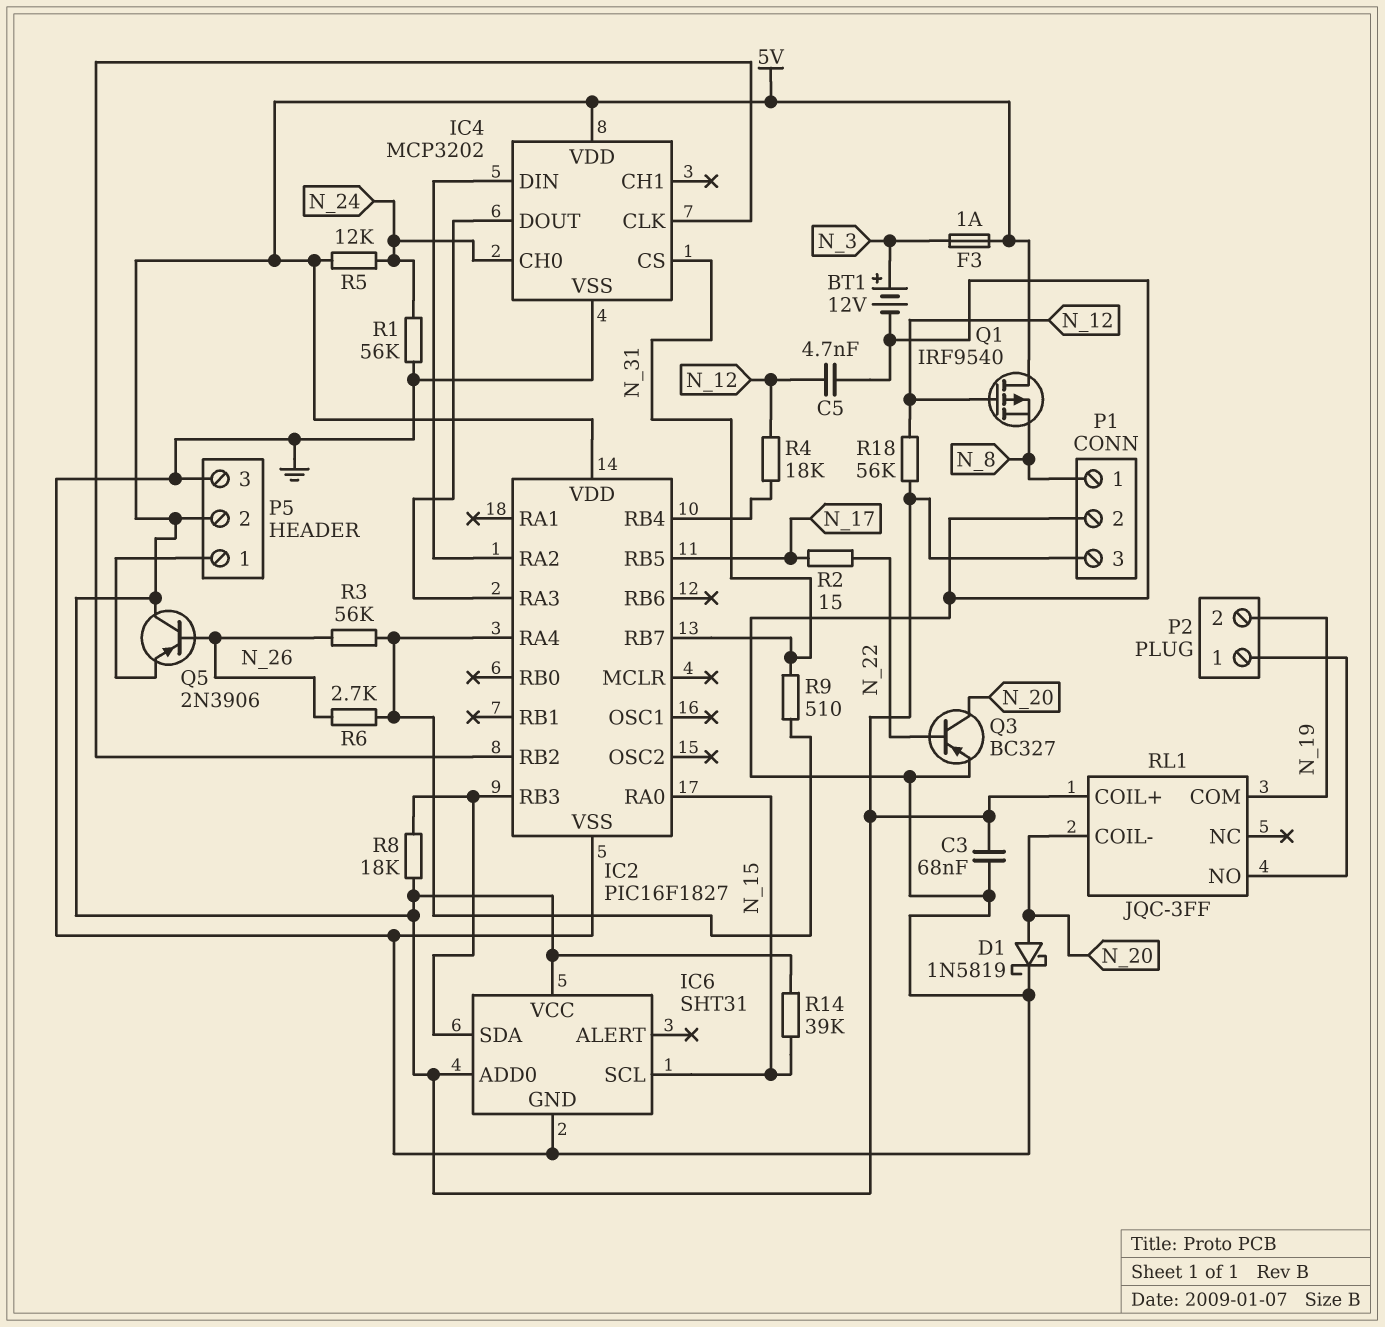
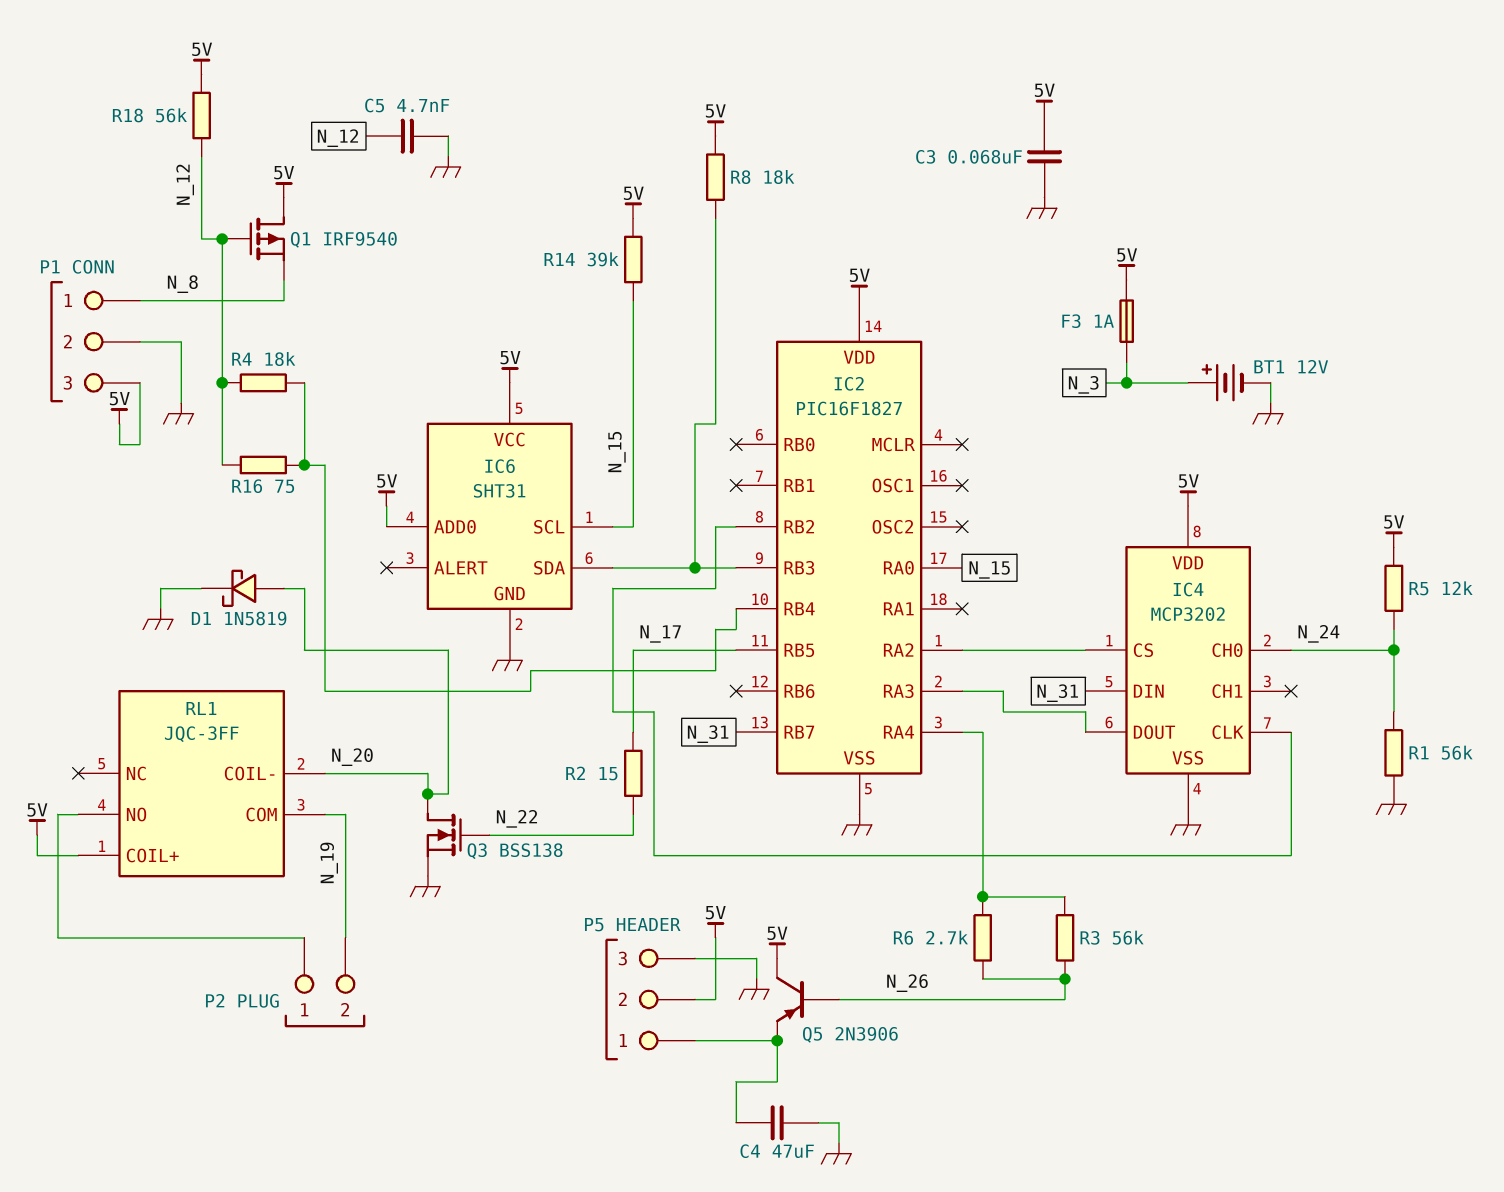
C4: none -> 47uF (GND, P5/1)
IC4 pin CS: N_31 -> IC2/RA2
IC4 pin DIN: IC2/RA2 -> N_31
Q3: PNP BC327 (B N_22, C N_20, E GND) -> NMOS BSS138 (G N_22, D N_20, S GND)
R9: 510 (IC2/RA4, N_31) -> none
R16: none -> 75 (IC2/RB4, N_12)

